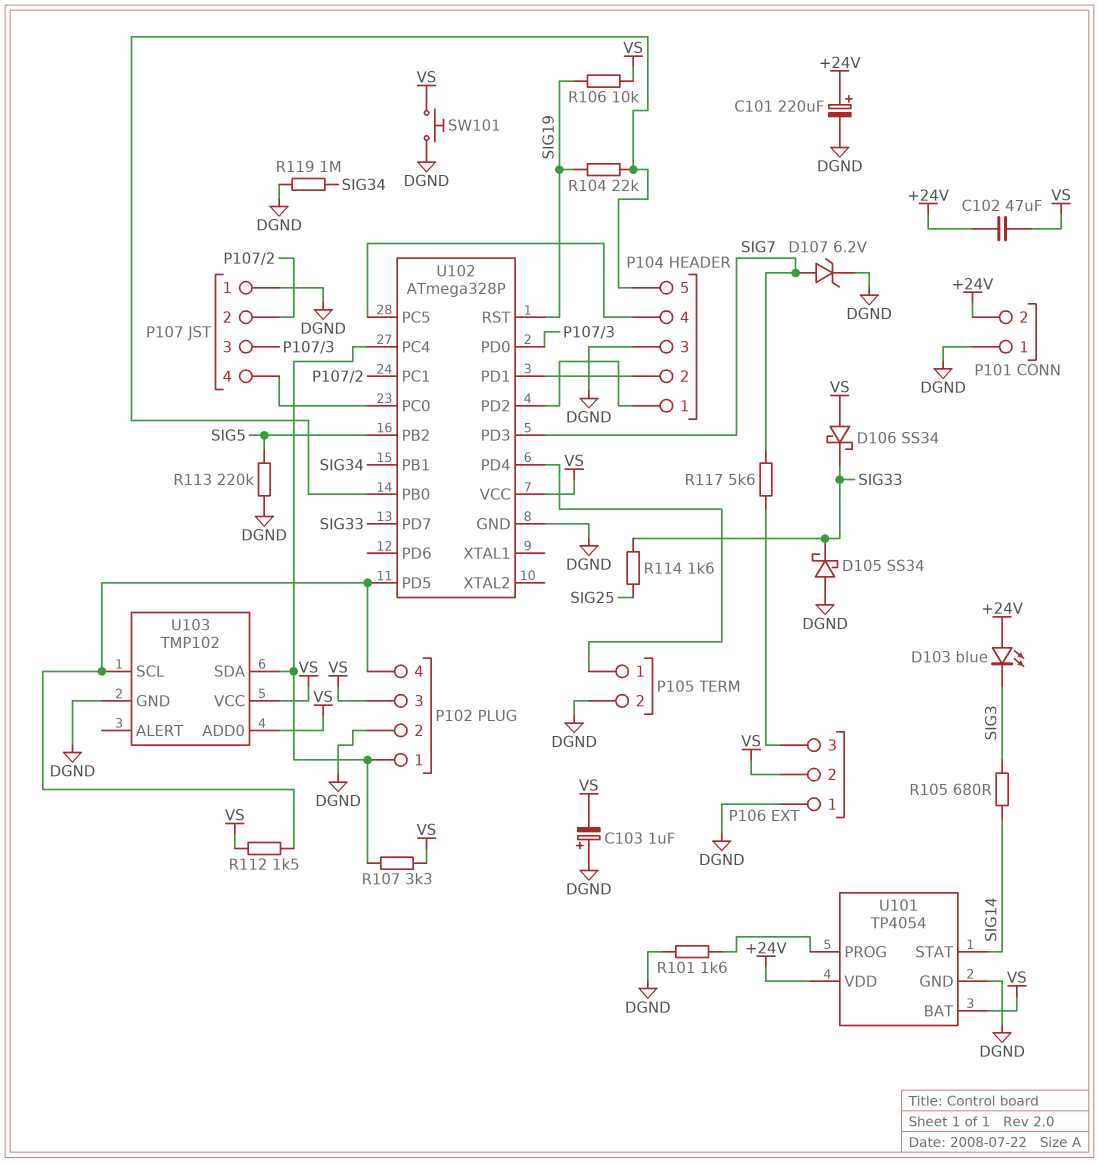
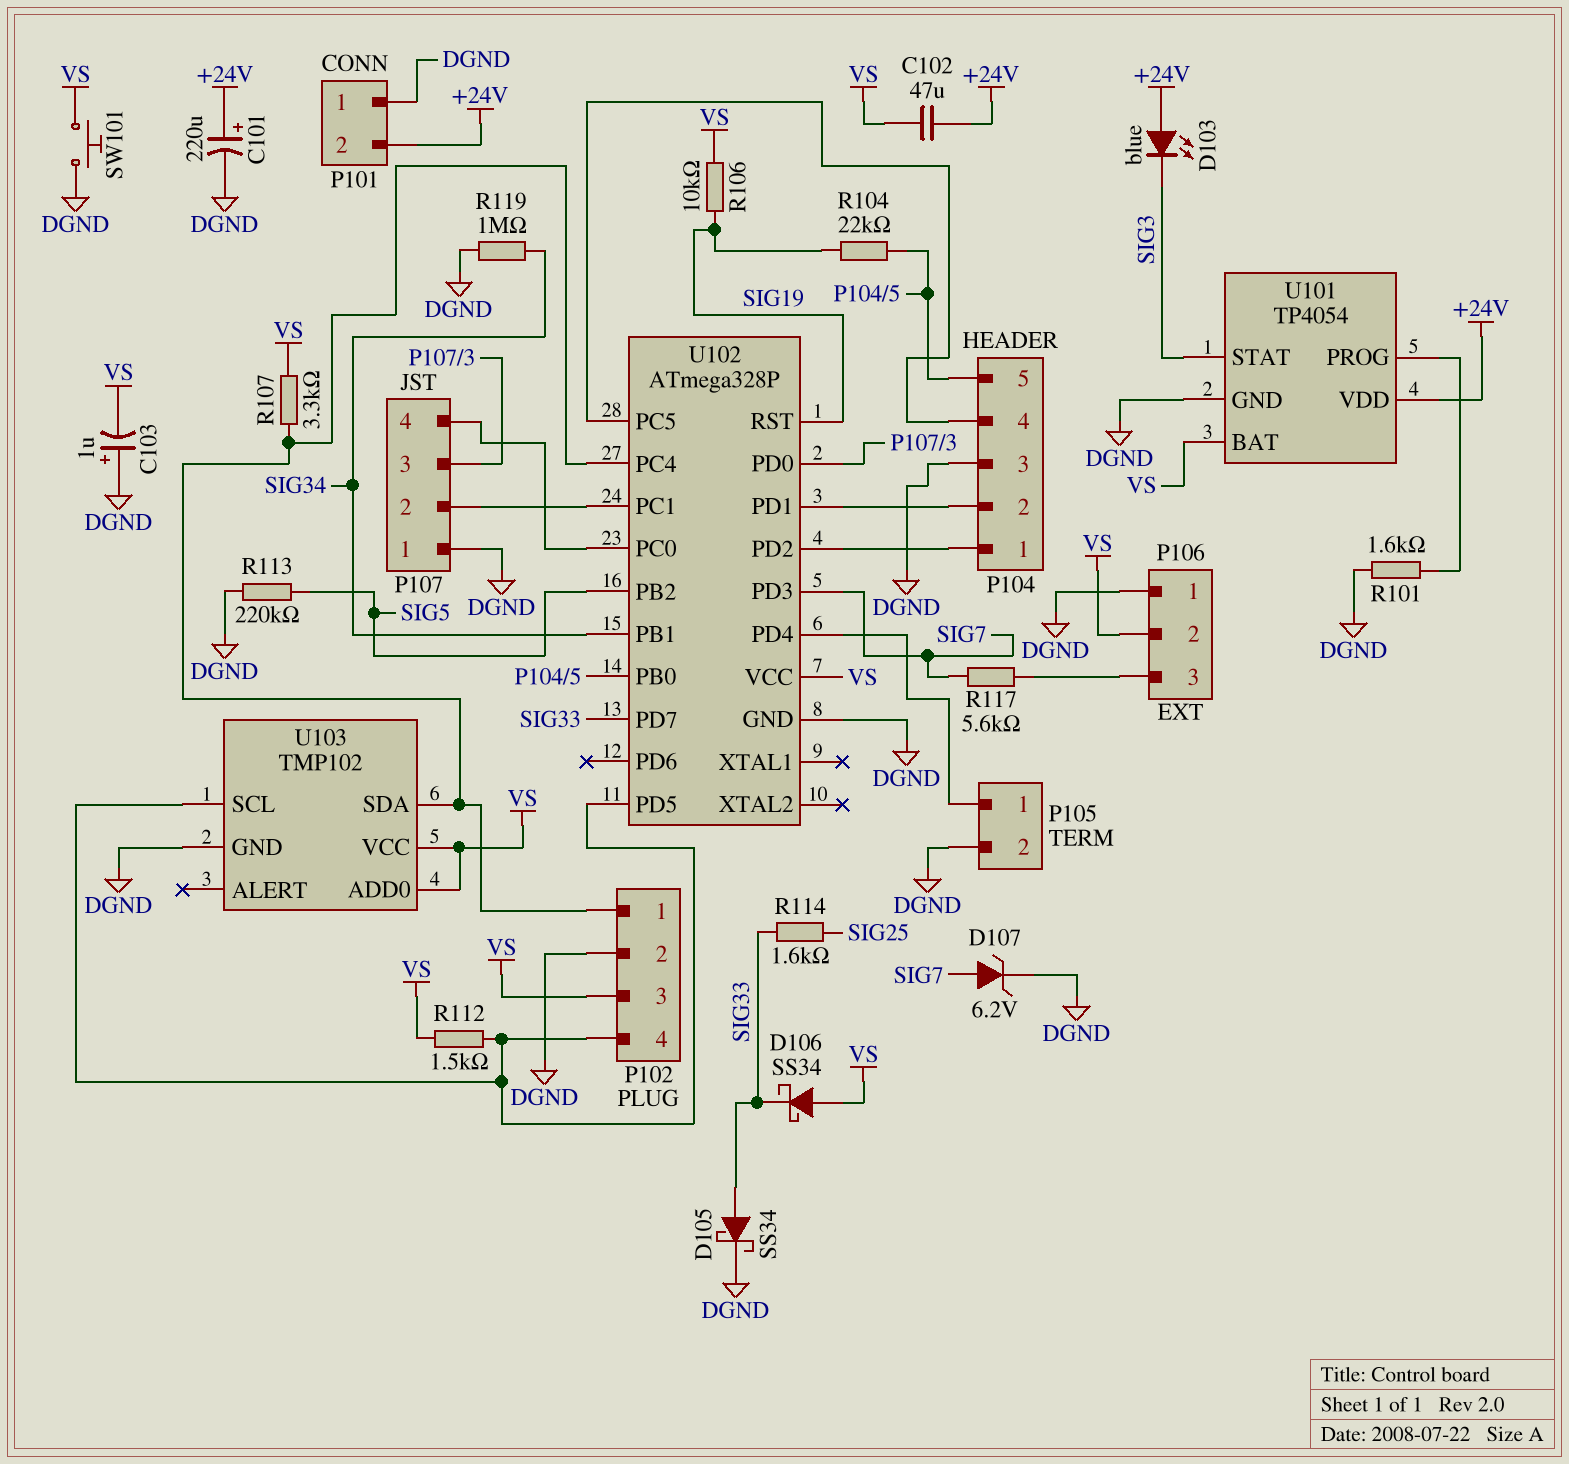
D105: schottky SS34 (A DGND, K SIG33) -> schottky SS34 (A SIG33, K DGND)
R105: 680 (SIG3, SIG14) -> none
U101 pin STAT: SIG14 -> SIG3

